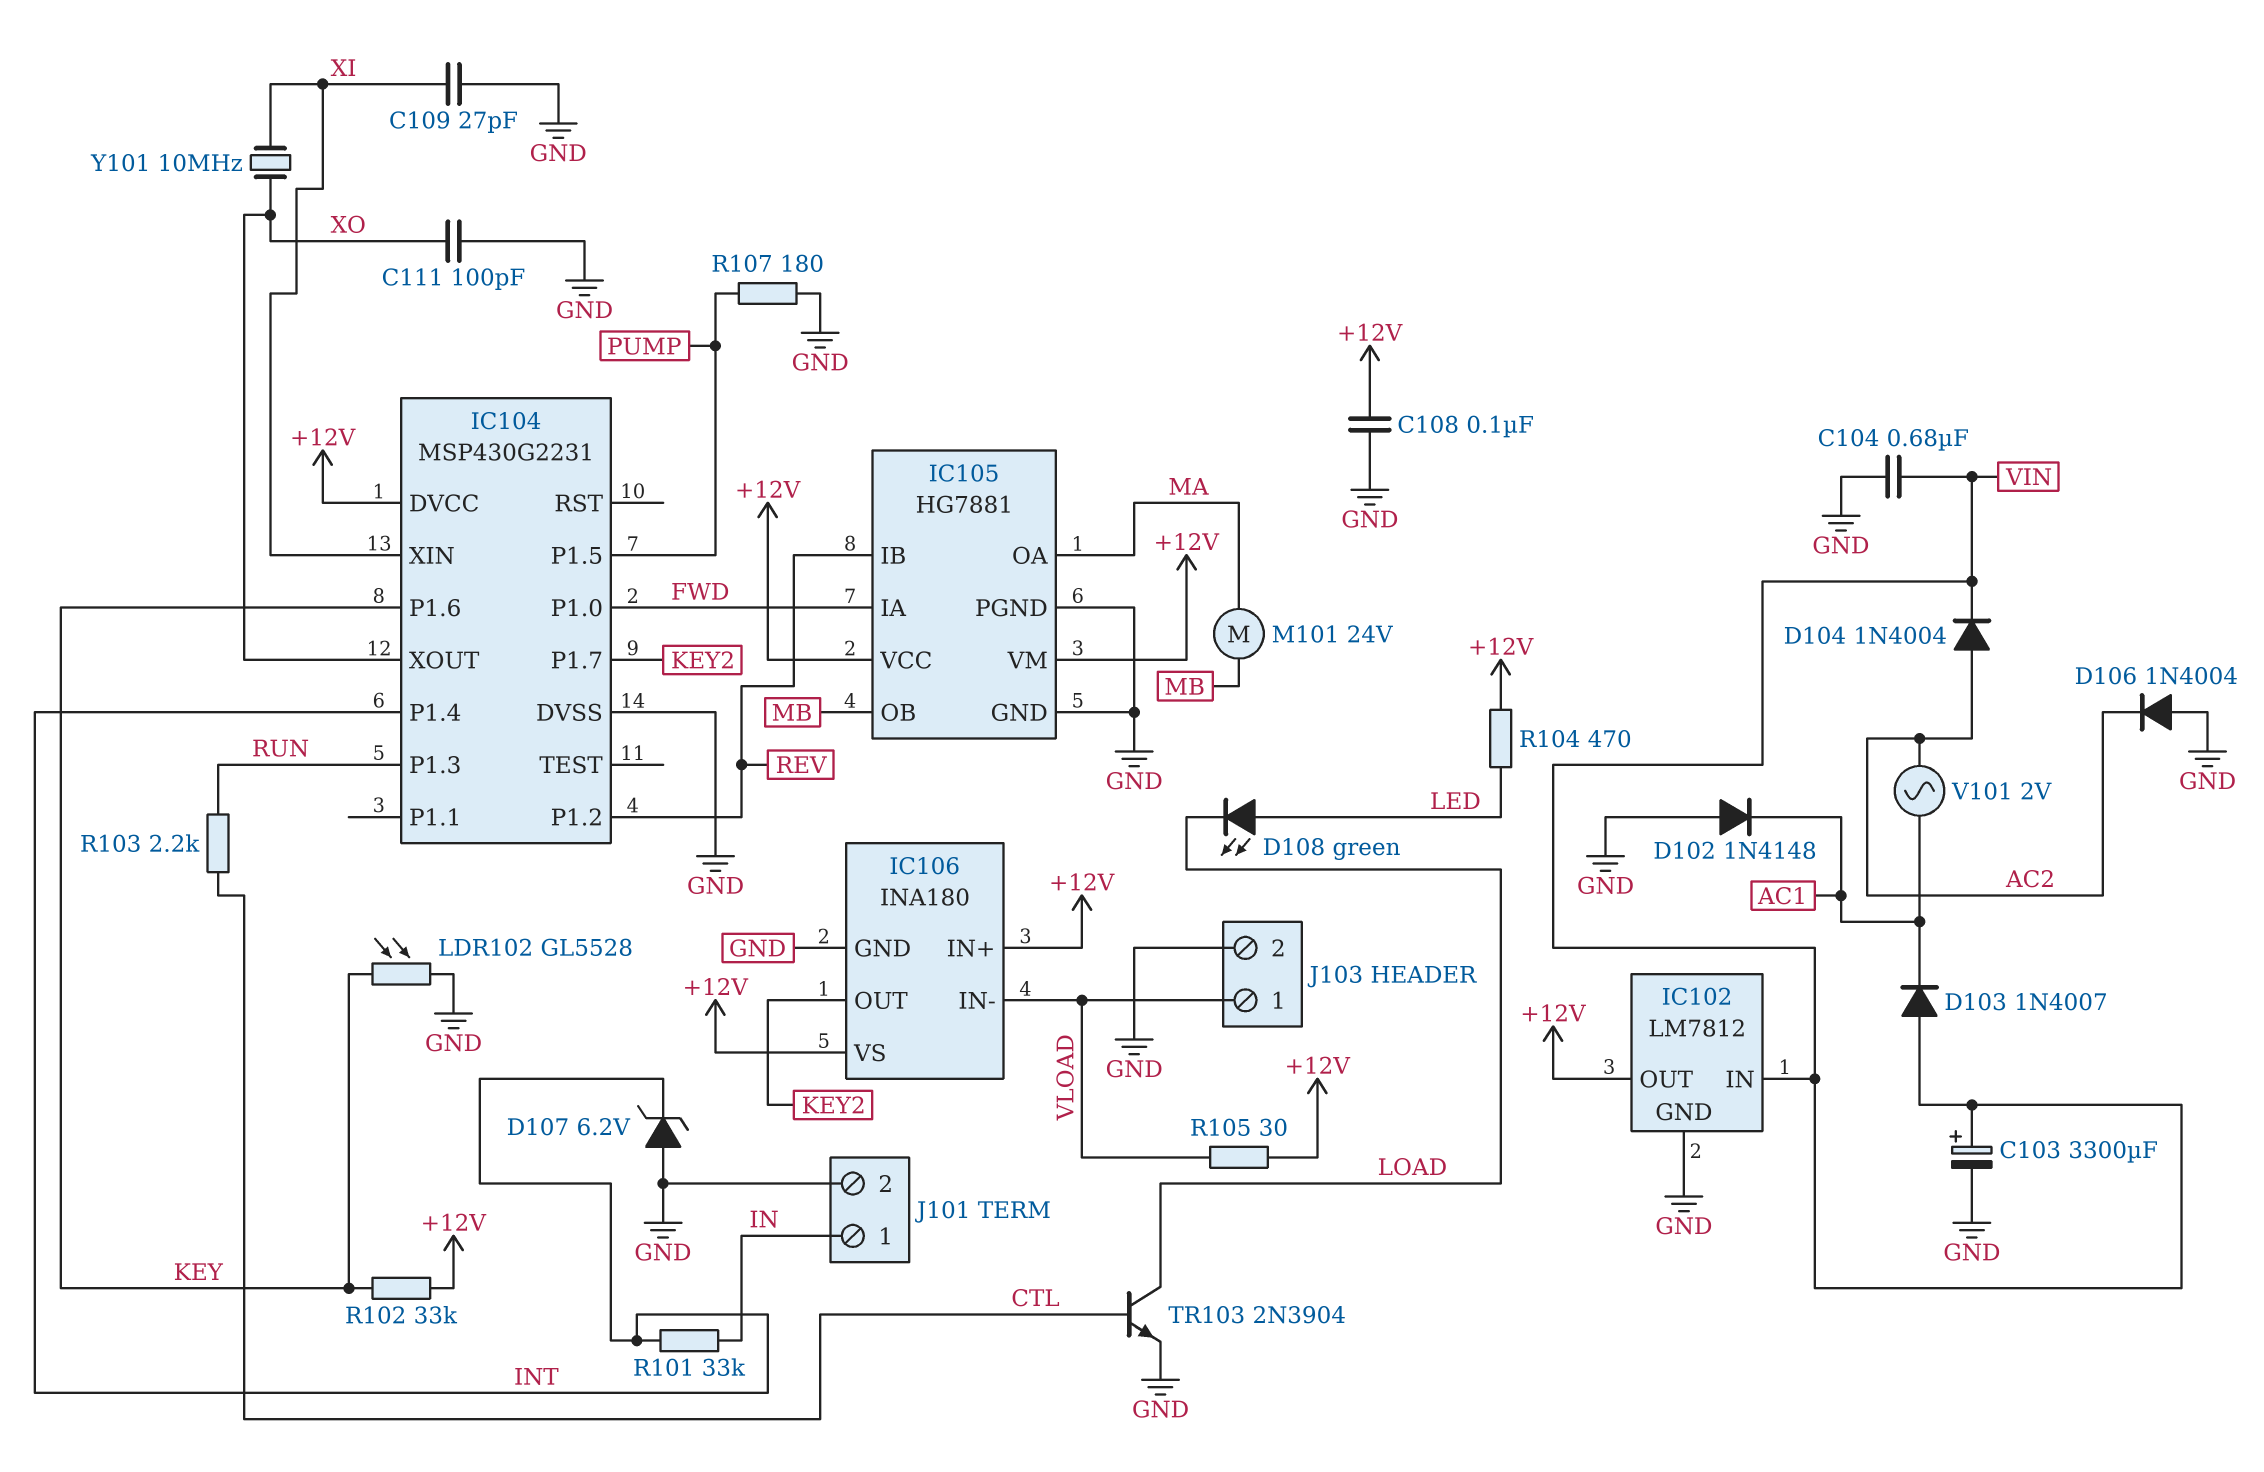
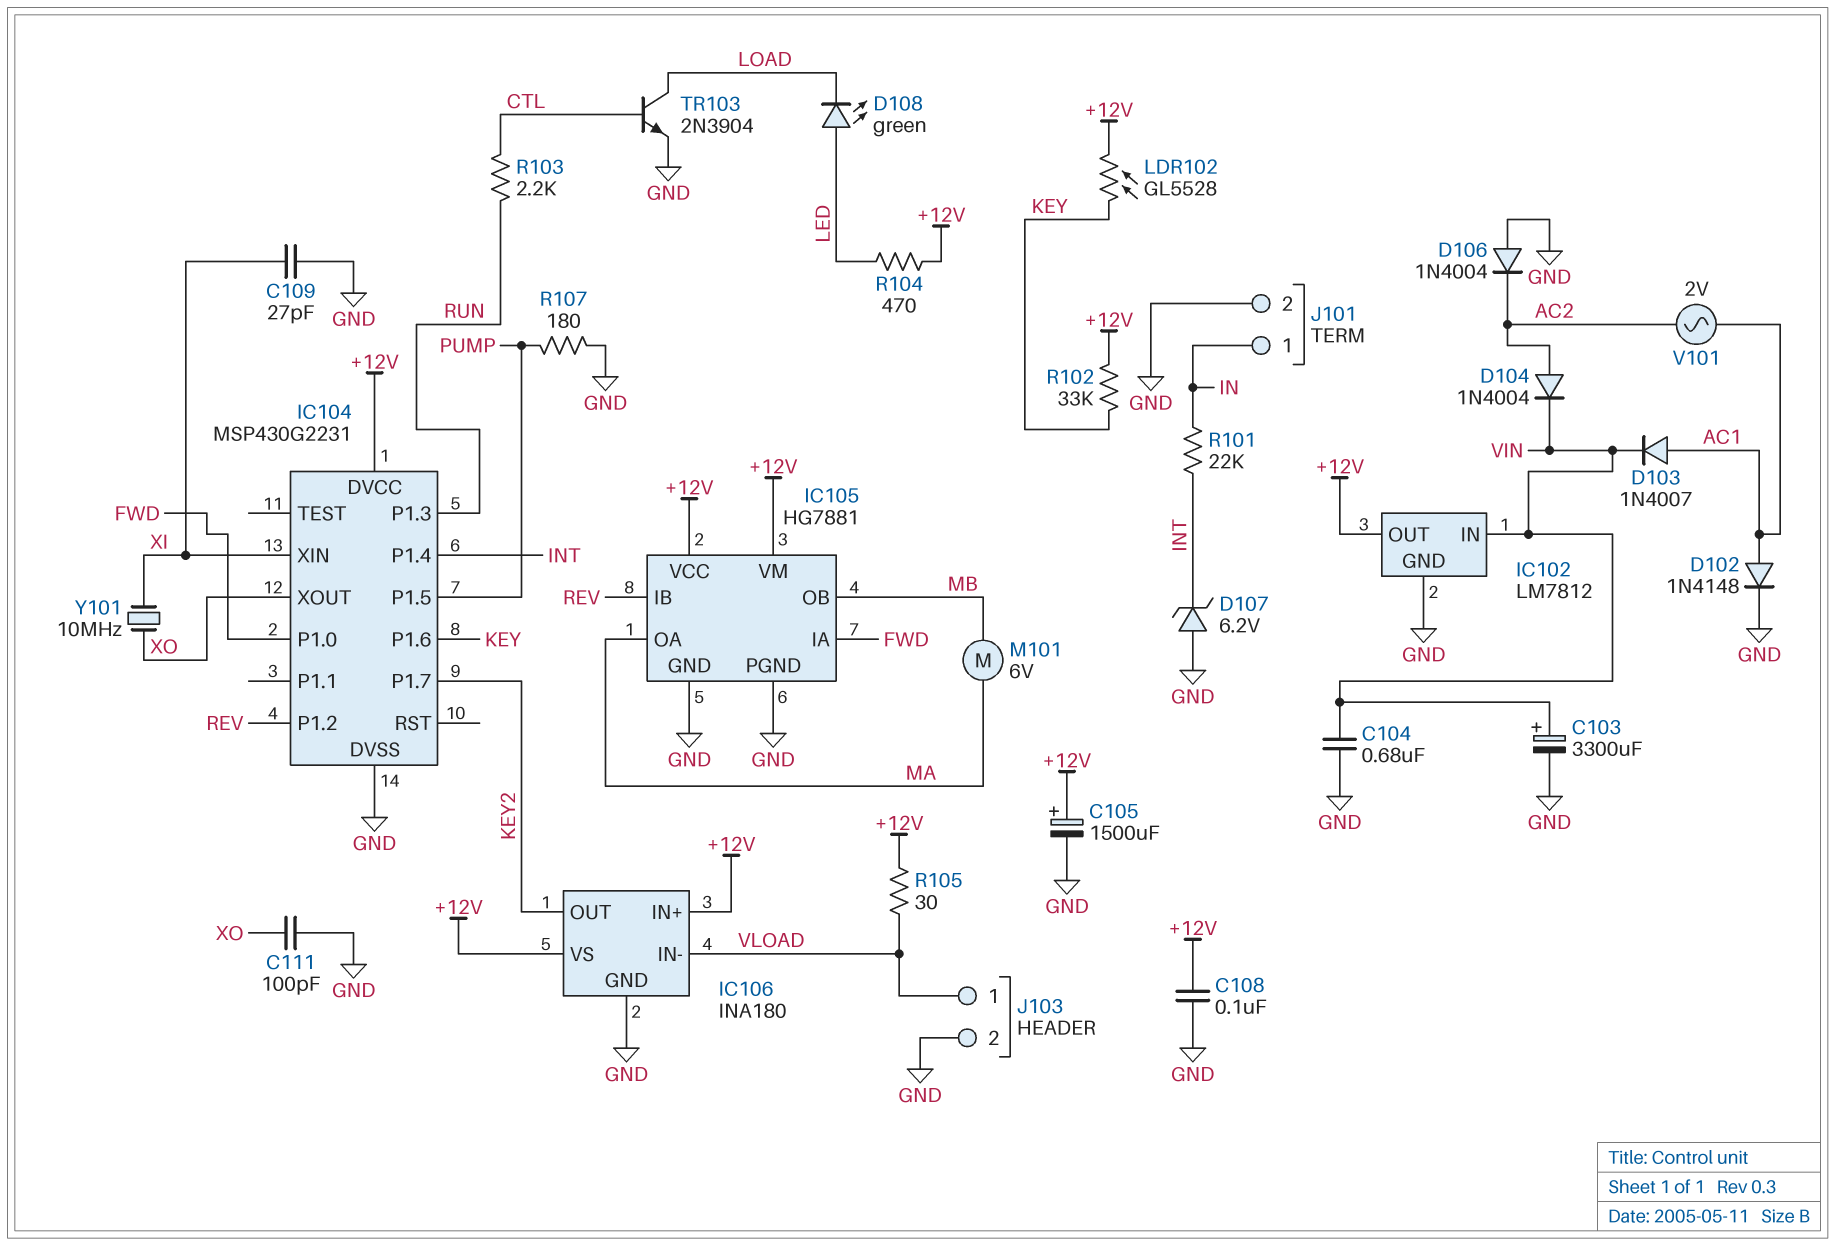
C105: none -> 1500uF (plus +12V, minus GND)
D102: diode 1N4148 (A GND, K AC1) -> diode 1N4148 (A AC1, K GND)
D103: diode 1N4007 (A VIN, K AC1) -> diode 1N4007 (A AC1, K VIN)
LDR102: GL5528 (GND, KEY) -> GL5528 (+12V, KEY)
M101: motor 24V (MA, MB) -> motor 6V (MA, MB)
R101: 33k (IN, INT) -> 22k (IN, INT)

